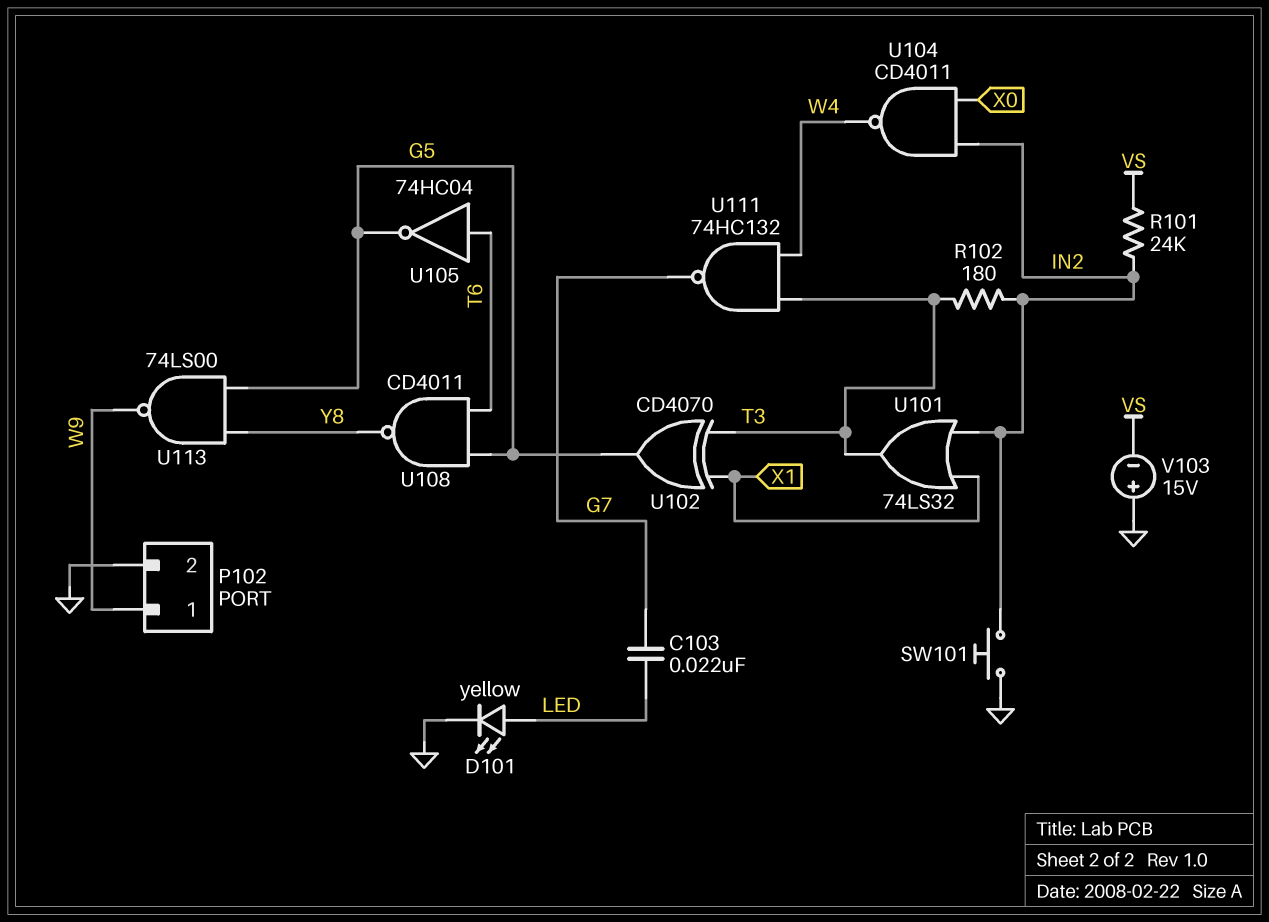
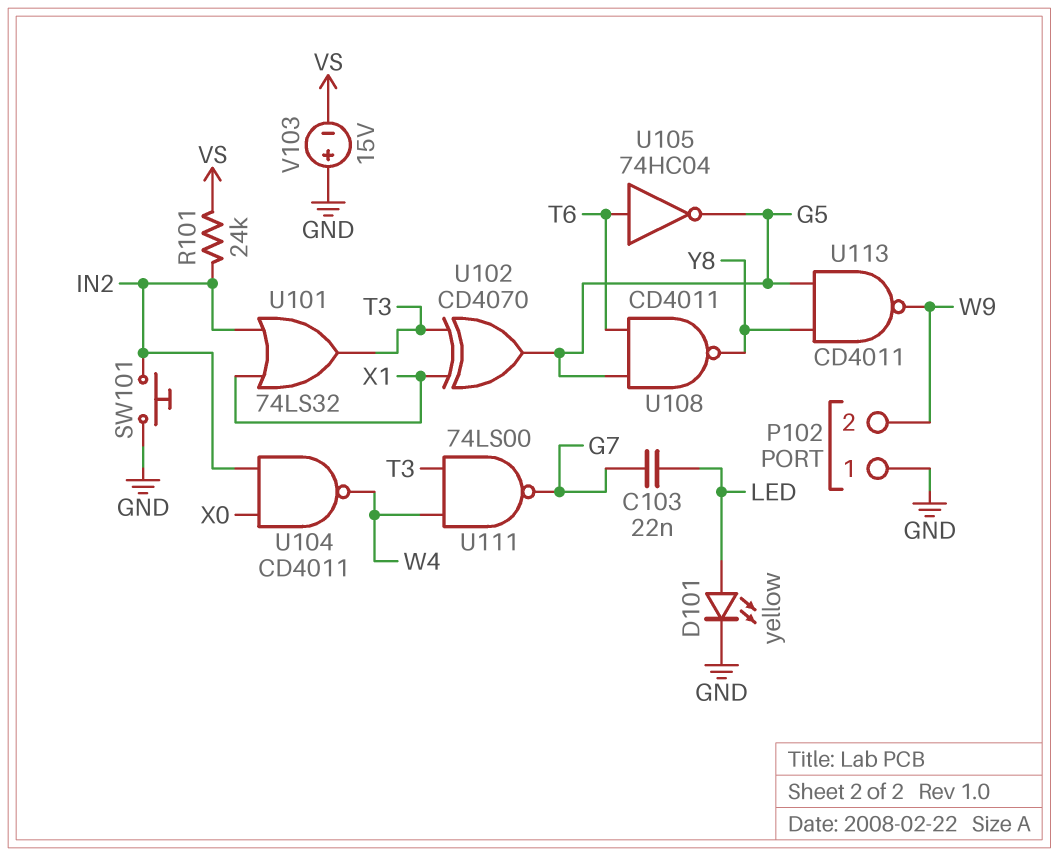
P102 pin 1: W9 -> GND
P102 pin 2: GND -> W9
R102: 180 (IN2, T3) -> none
U111: NAND 74HC132 (in T3, in W4, out G7) -> NAND 74LS00 (in T3, in W4, out G7)
U113: NAND 74LS00 (in G5, in Y8, out W9) -> NAND CD4011 (in G5, in Y8, out W9)

